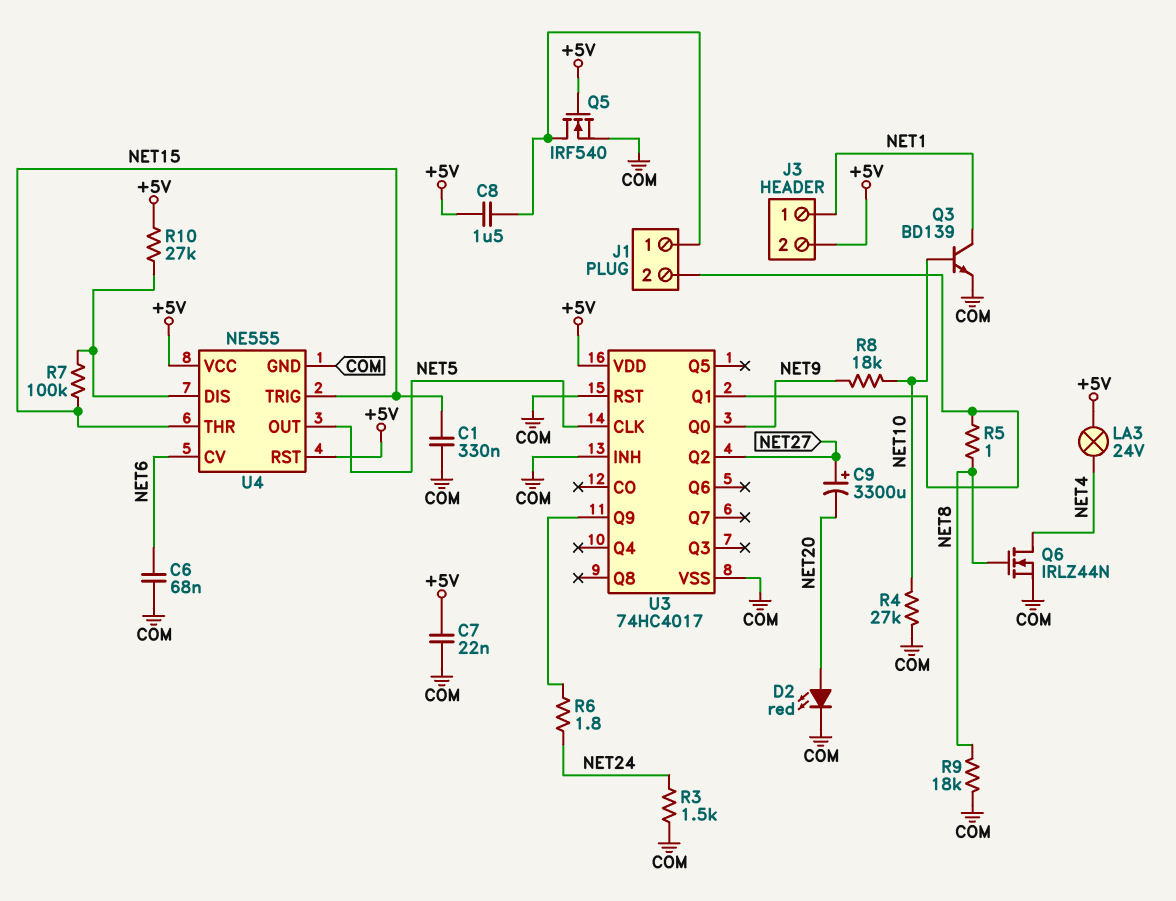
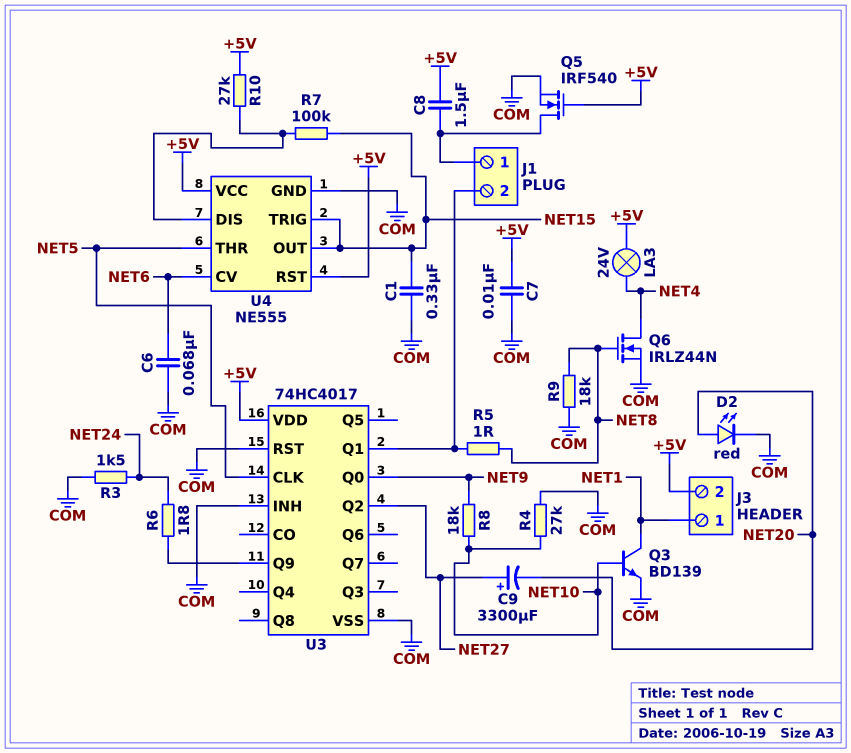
C7: 22nF (+5V, COM) -> 10nF (+5V, COM)
U4 pin OUT: NET5 -> NET15
U4 pin THR: NET15 -> NET5

